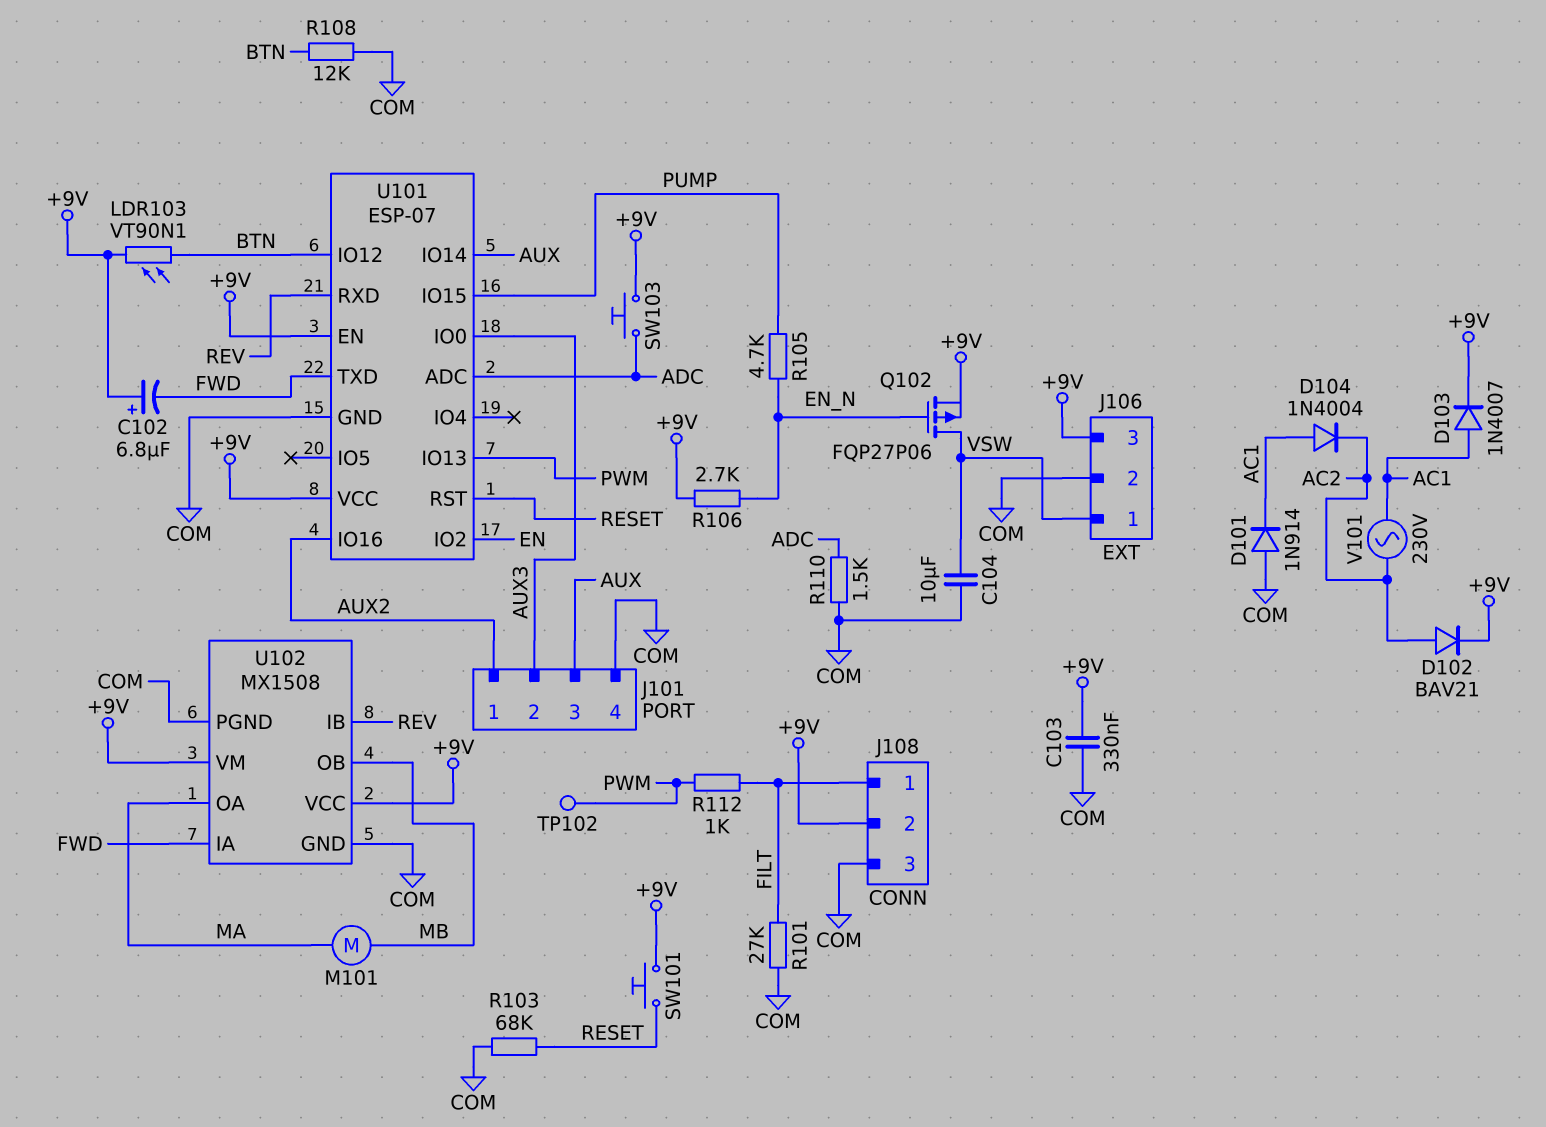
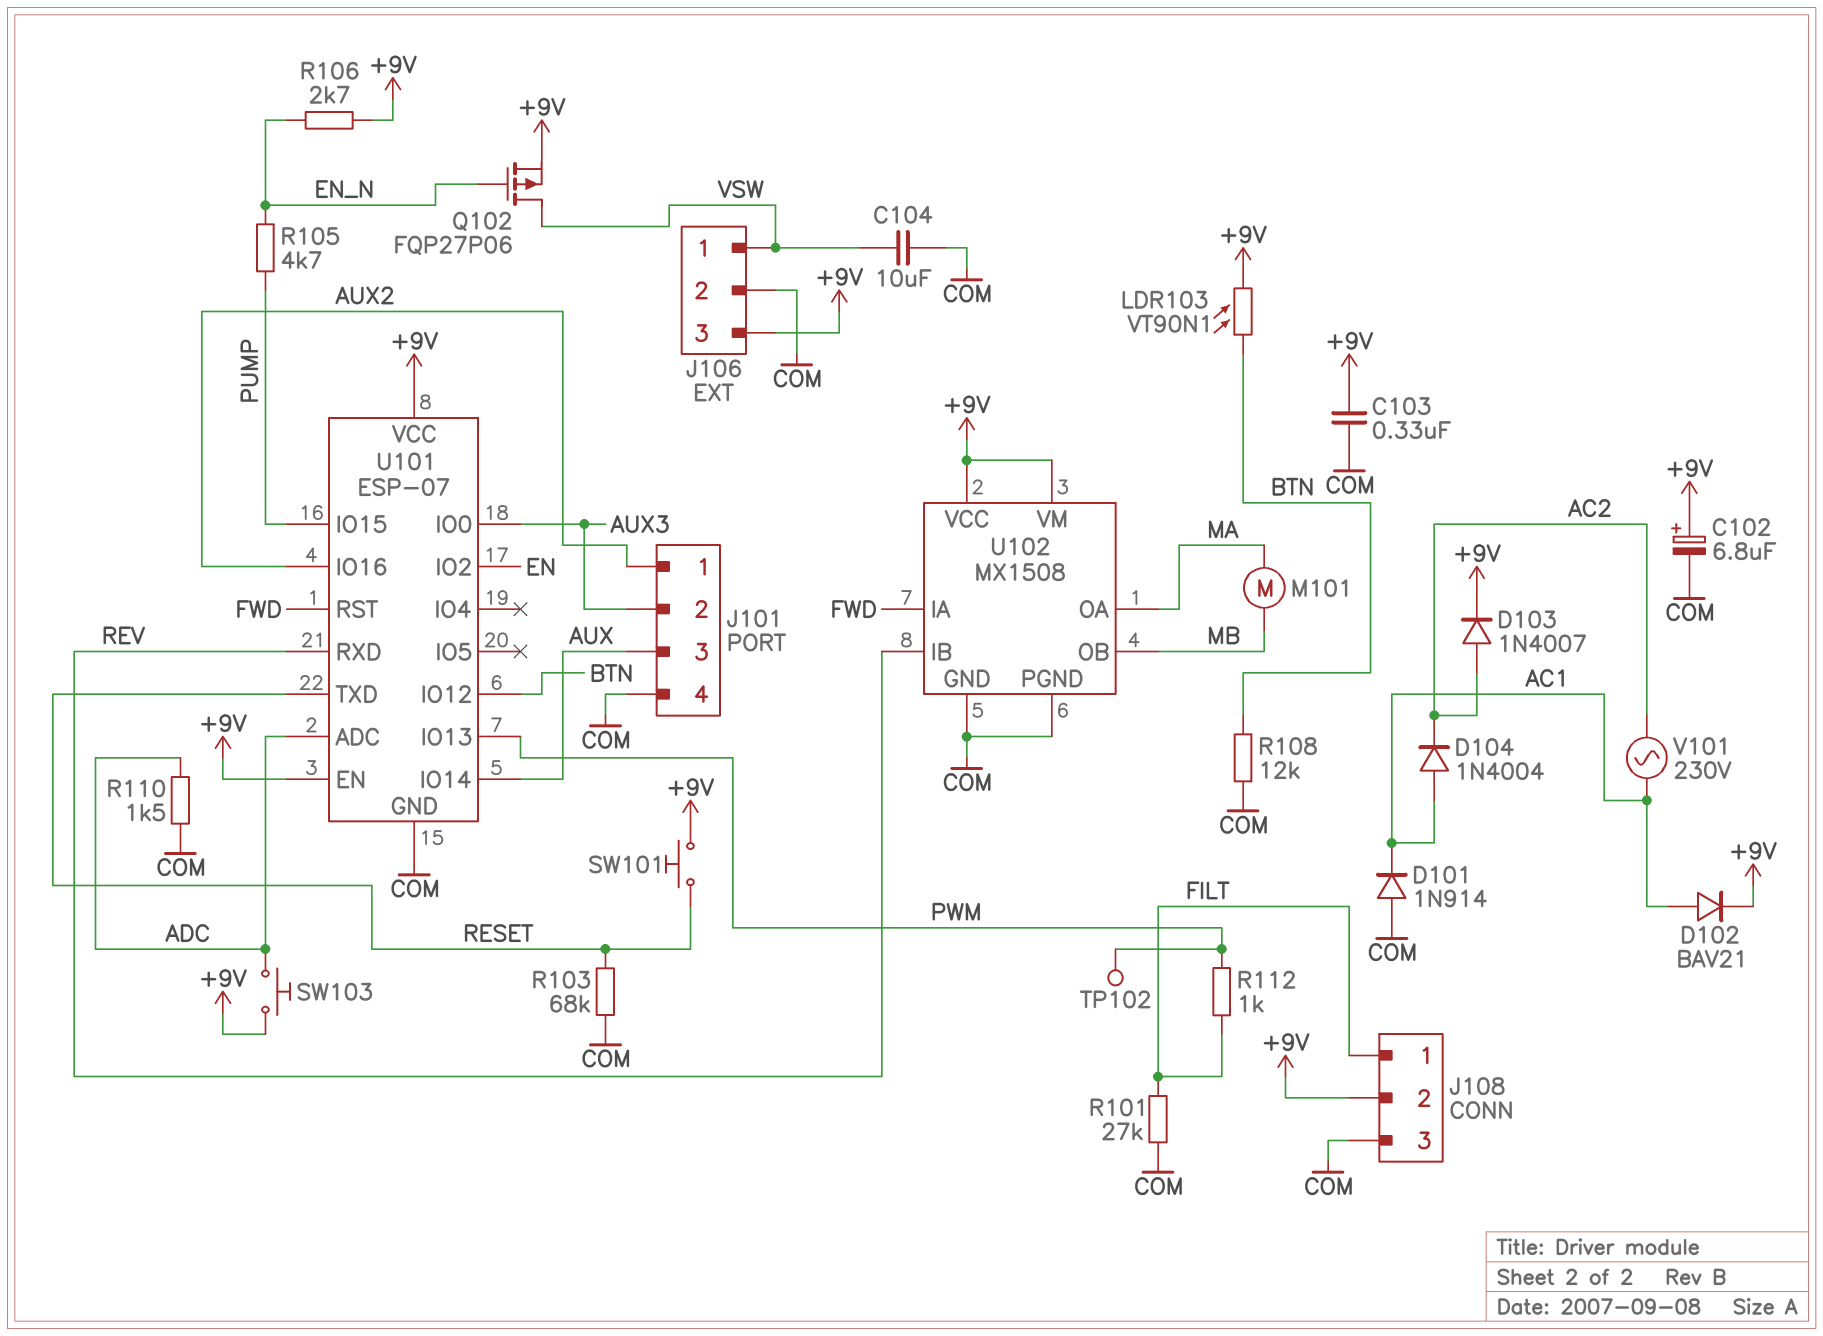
C102: 6.8uF (plus +9V, minus FWD) -> 6.8uF (plus +9V, minus COM)
D102: diode BAV21 (A AC2, K +9V) -> diode BAV21 (A AC1, K +9V)
D103: diode 1N4007 (A AC1, K +9V) -> diode 1N4007 (A AC2, K +9V)
U101 pin RST: RESET -> FWD
U101 pin TXD: FWD -> RESET

